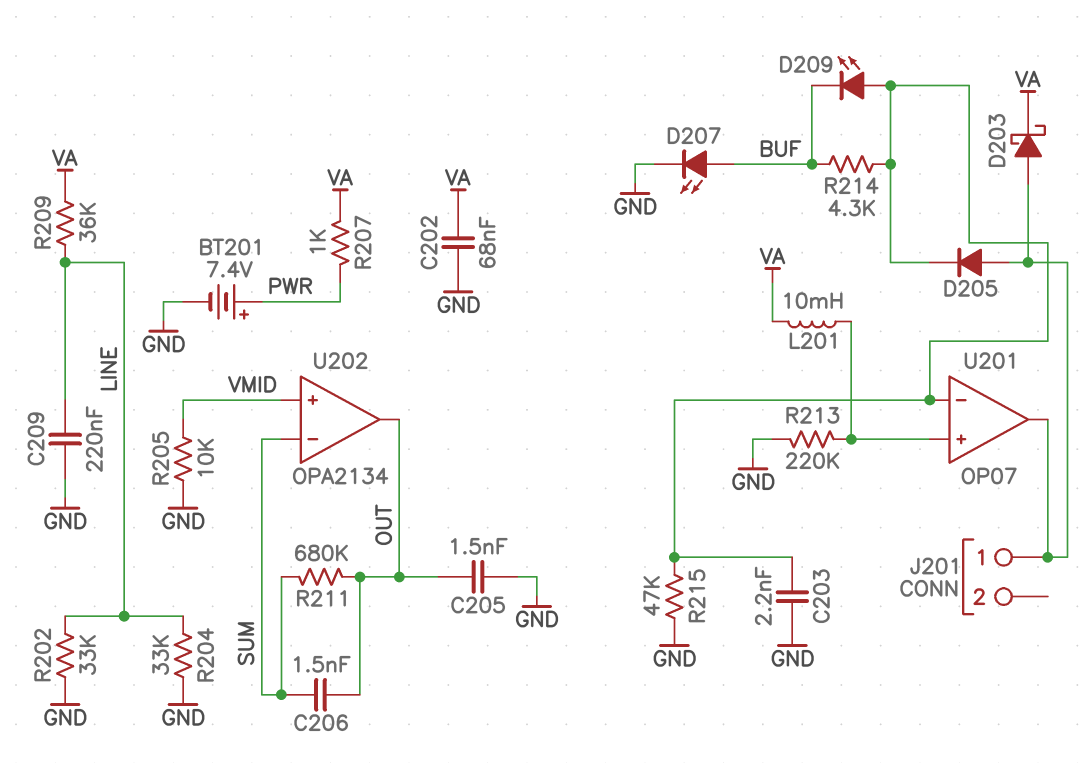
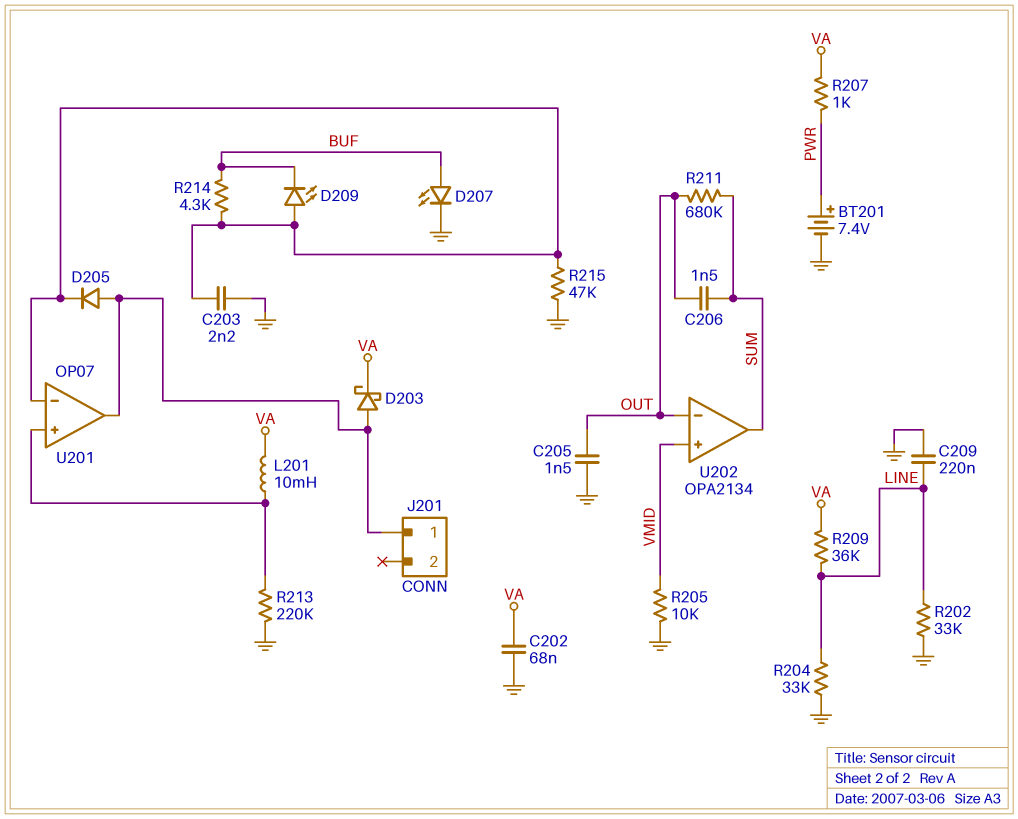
U202 pin in-: SUM -> OUT
U202 pin out: OUT -> SUM

